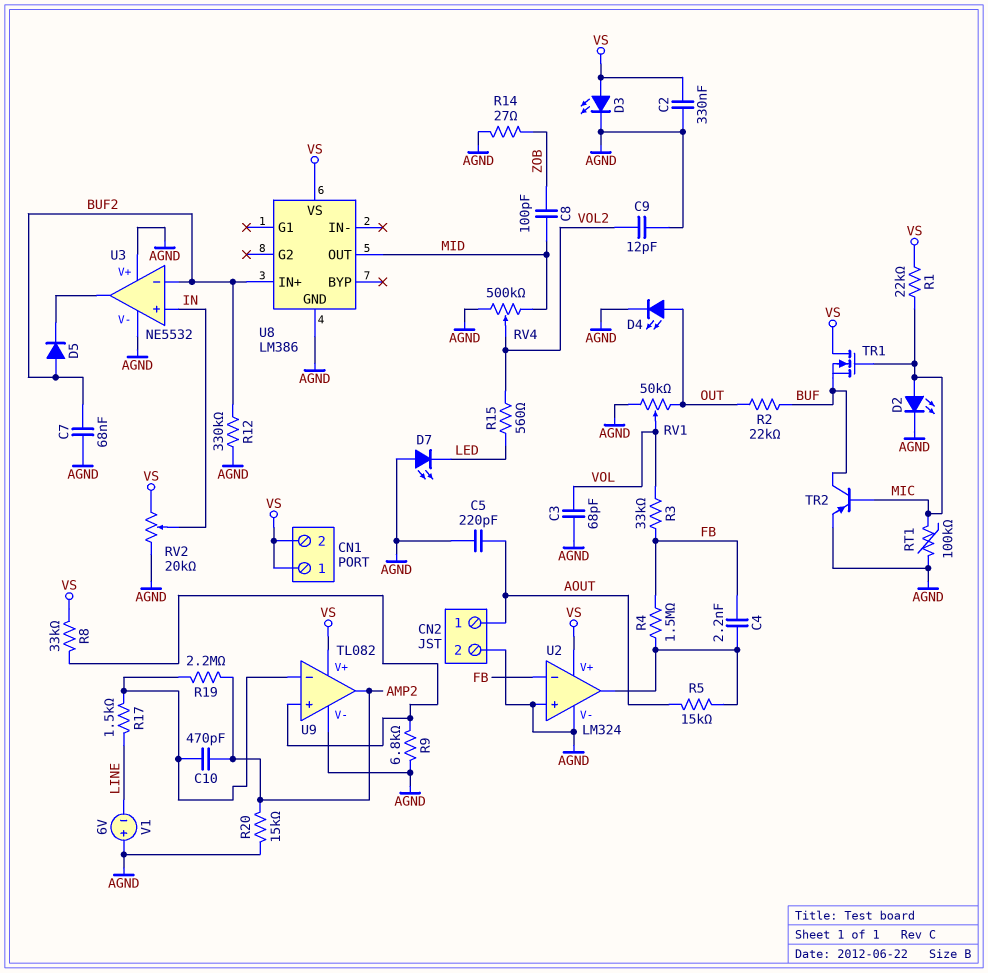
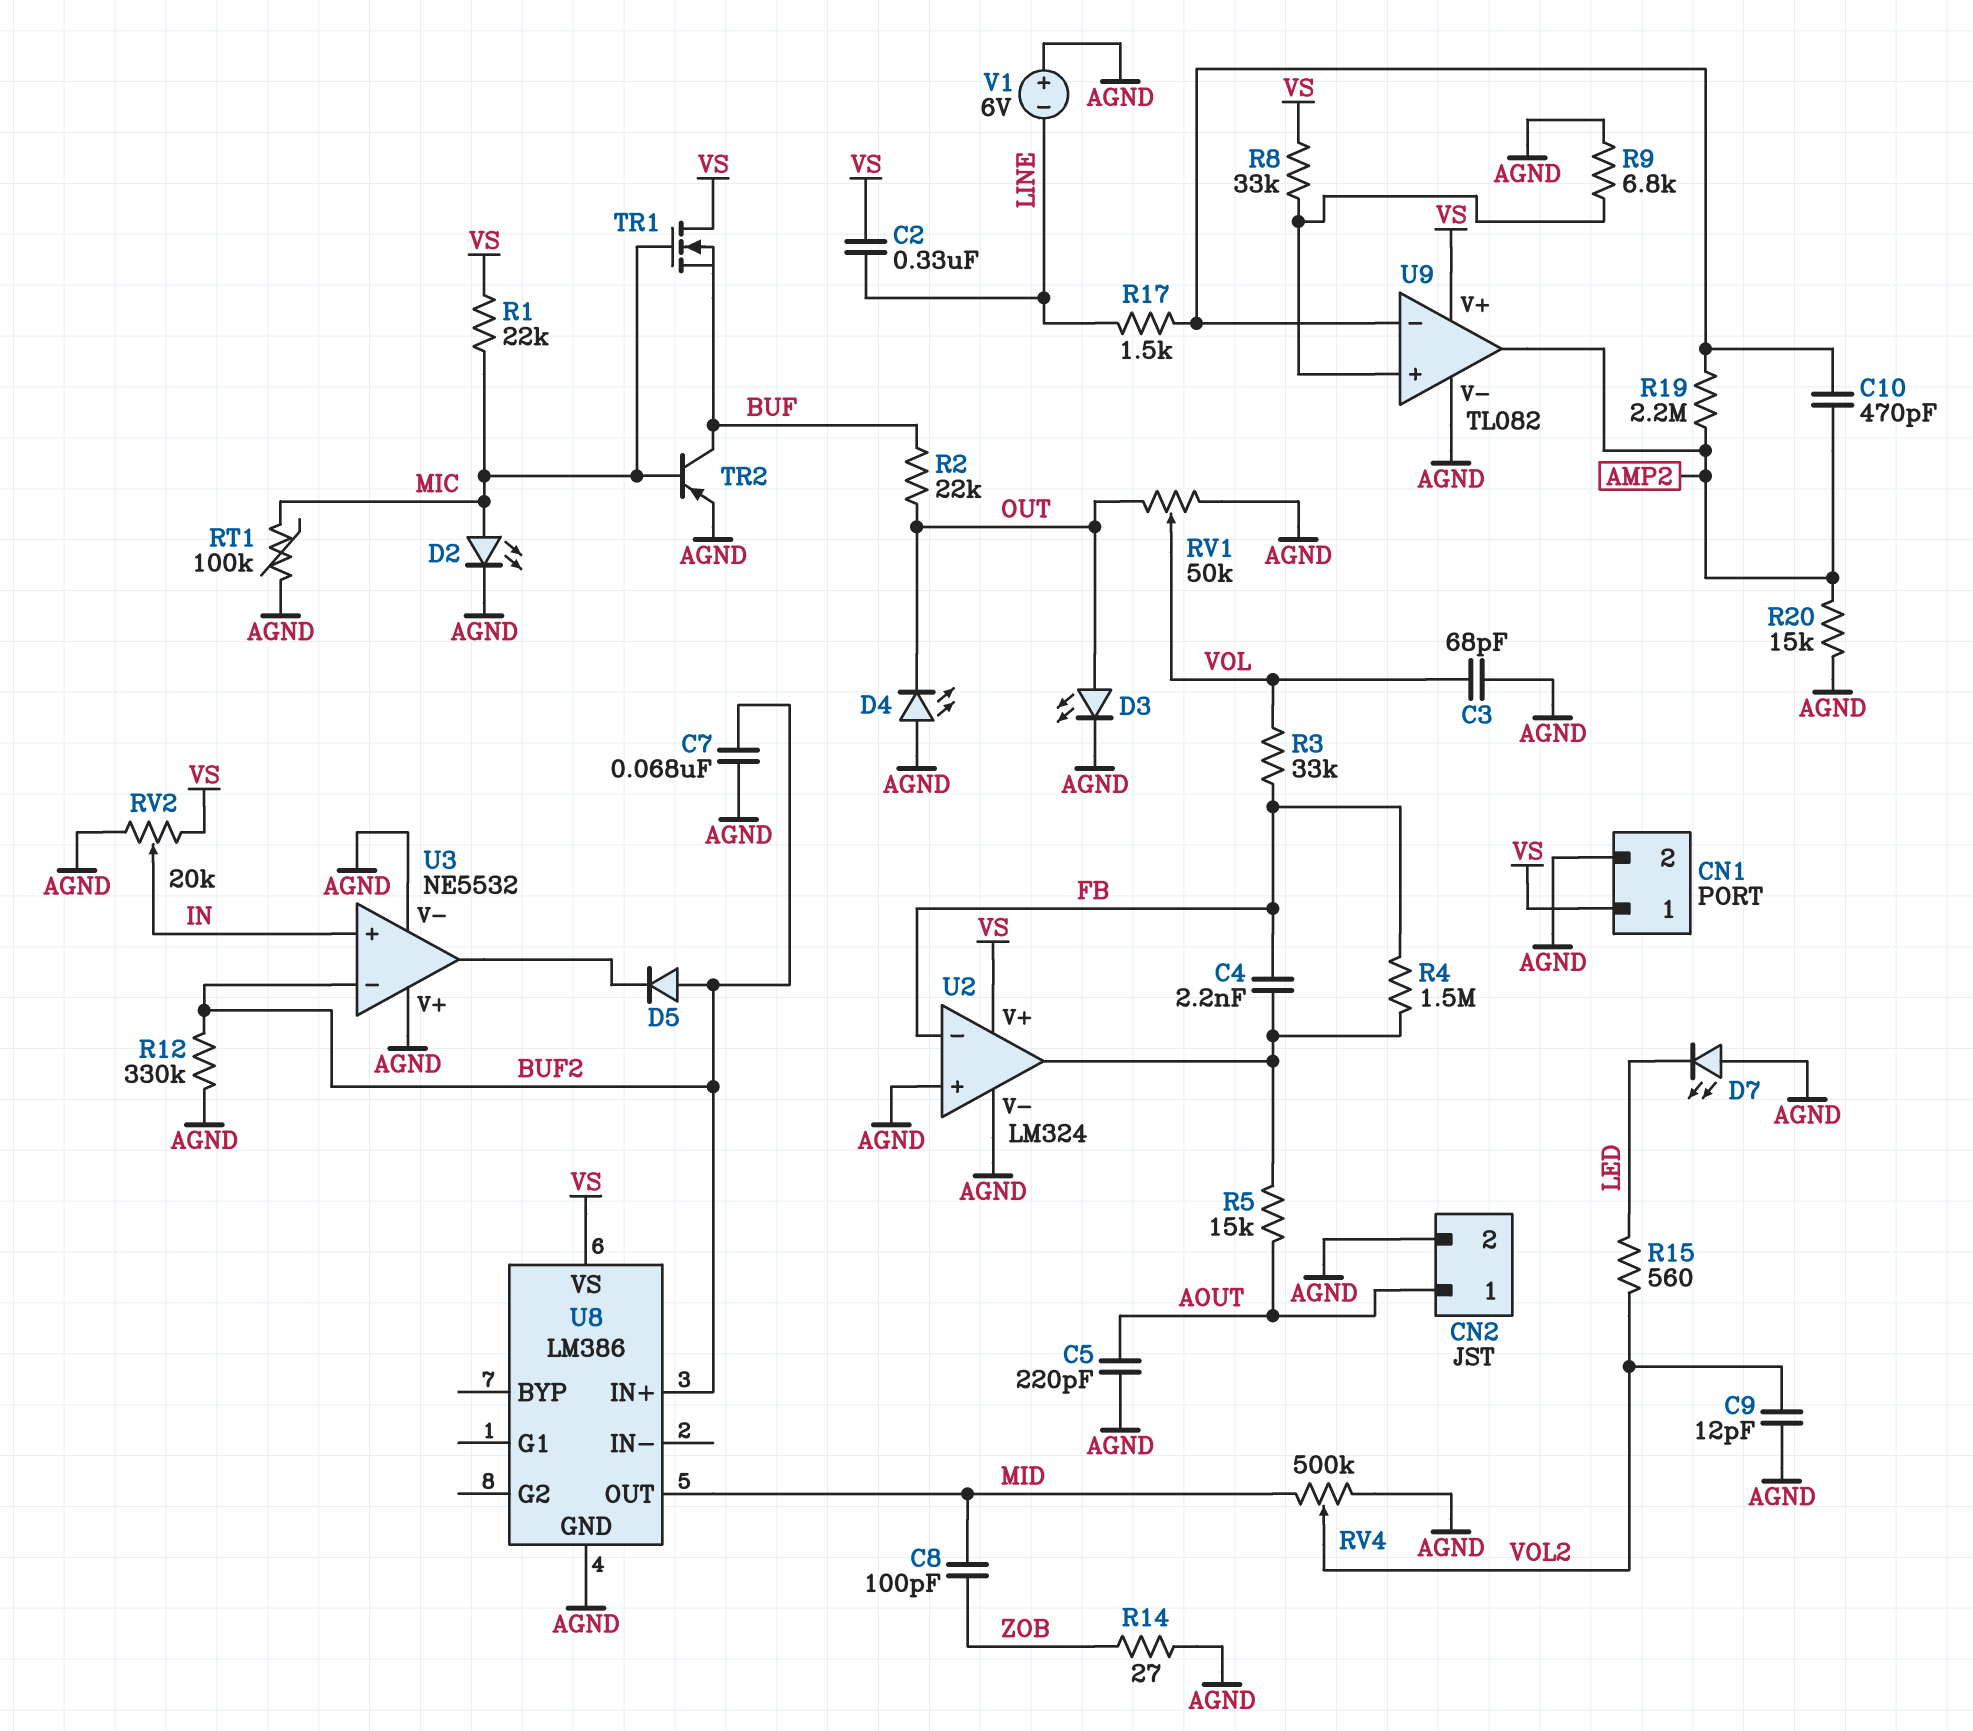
C2: 330nF (AGND, VS) -> 330nF (LINE, VS)
CN1 pin 2: VS -> AGND
D3: LED (A VS, K AGND) -> LED (A OUT, K AGND)
D4: LED (A OUT, K AGND) -> LED (A AGND, K OUT)

